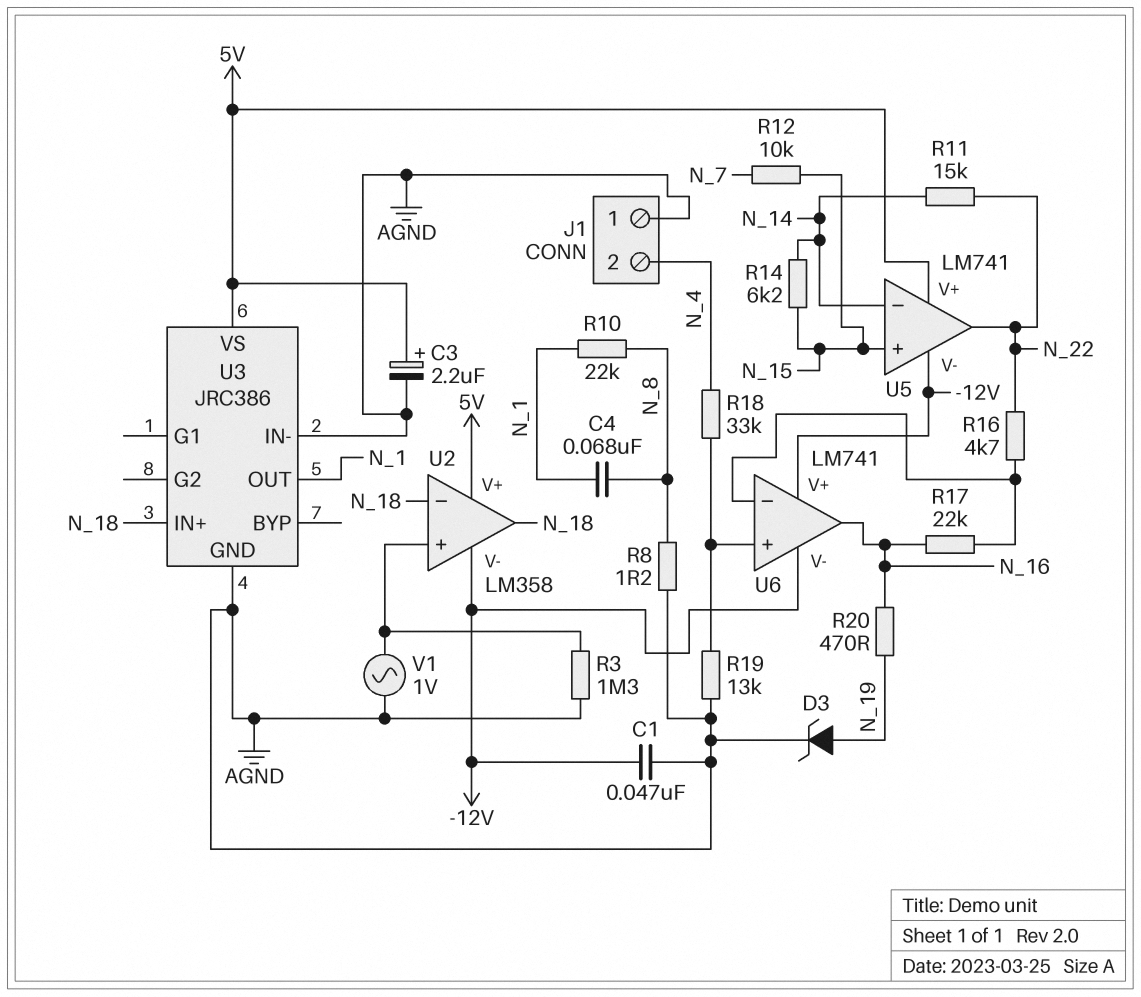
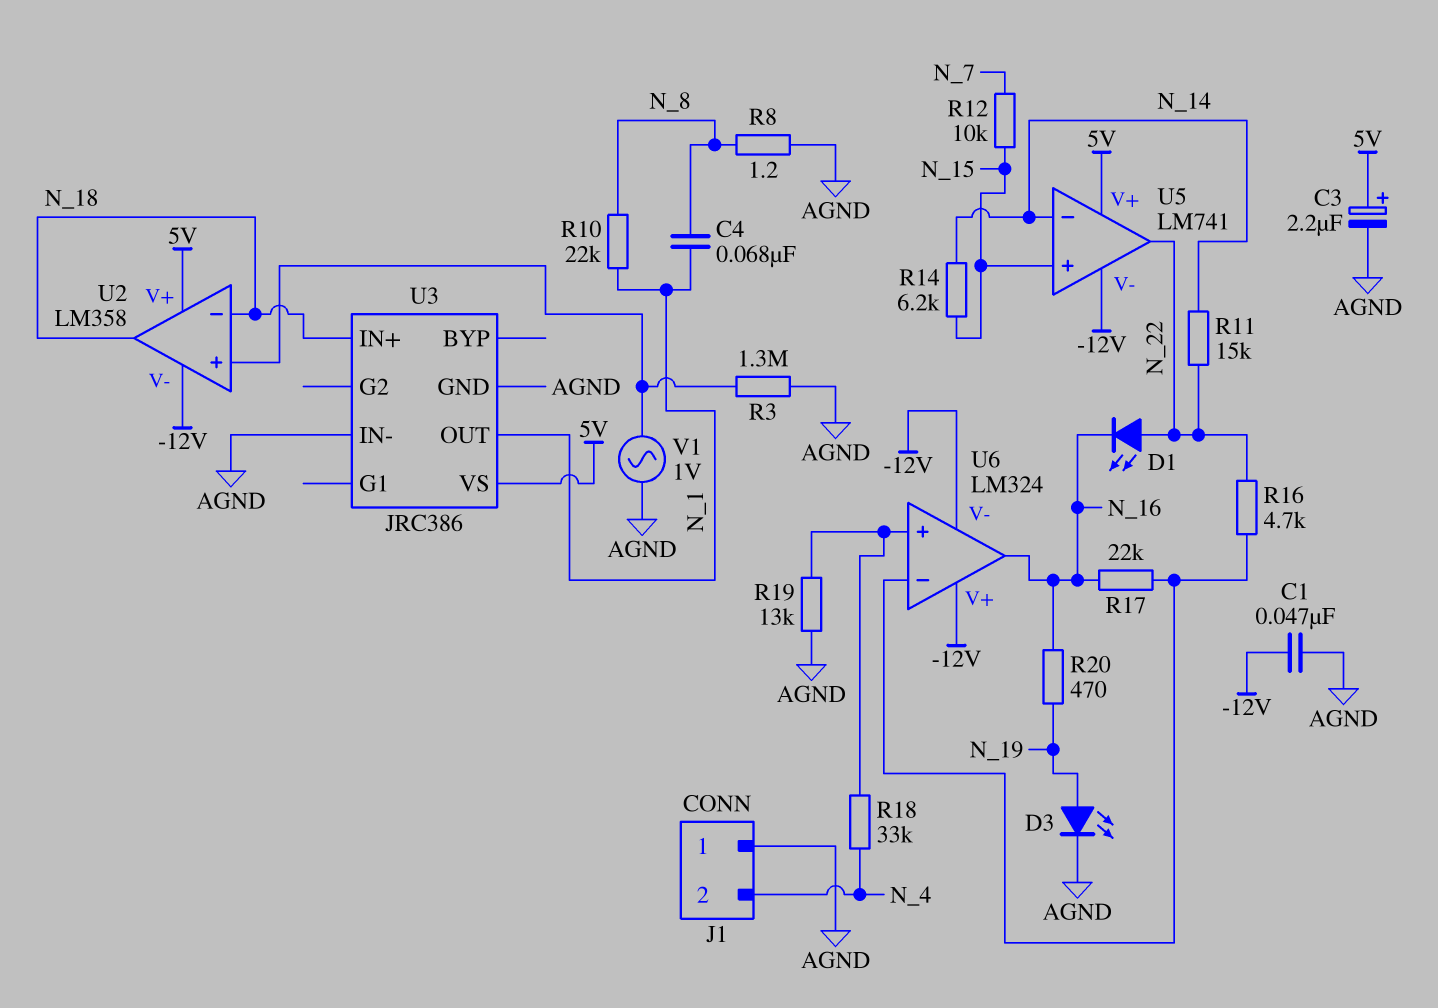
D1: none -> LED (A N_22, K N_16)
D3: zener (A N_19, K AGND) -> LED (A N_19, K AGND)
U6: LM741 -> LM324

